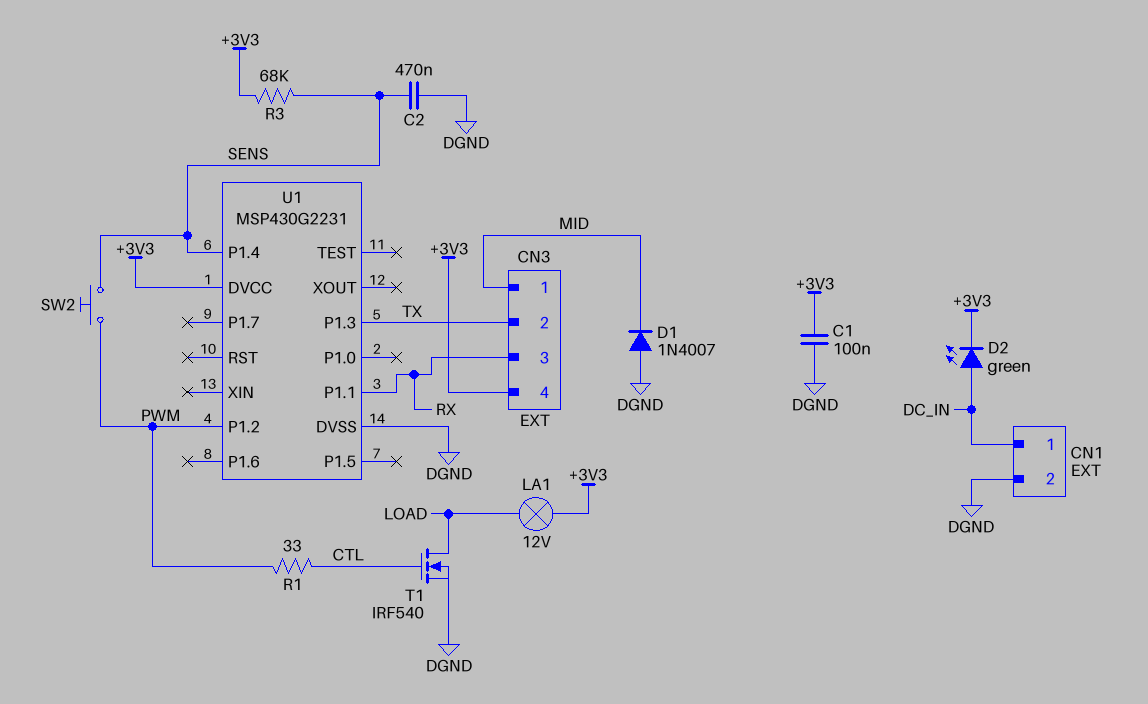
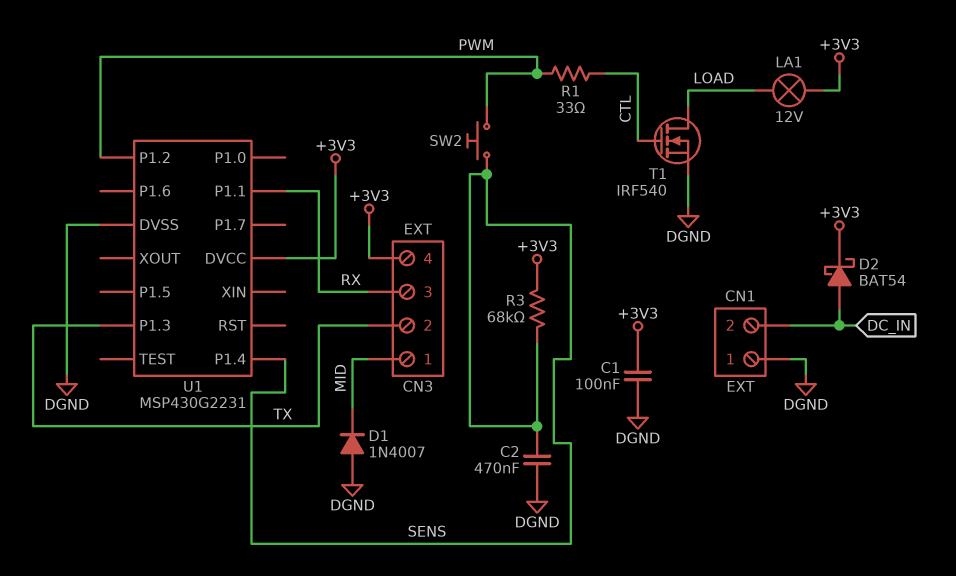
CN1 pin 1: DC_IN -> DGND
CN1 pin 2: DGND -> DC_IN
D2: LED green (A DC_IN, K +3V3) -> schottky BAT54 (A DC_IN, K +3V3)

